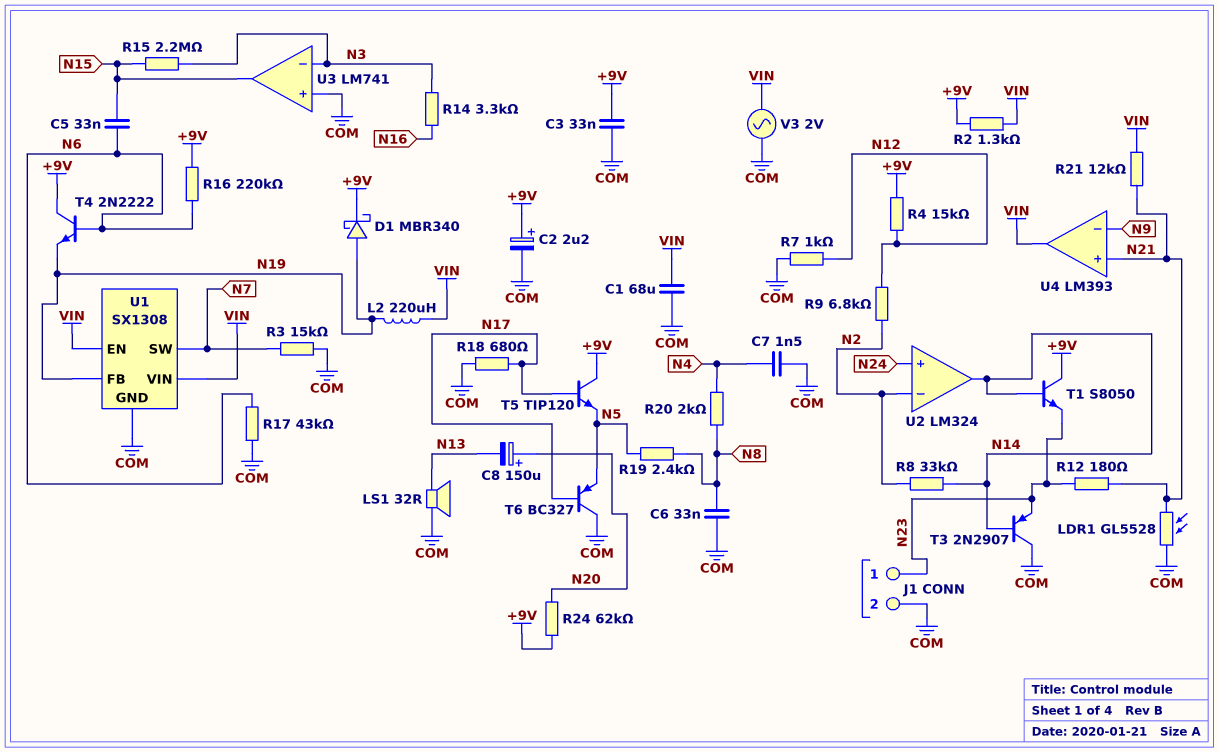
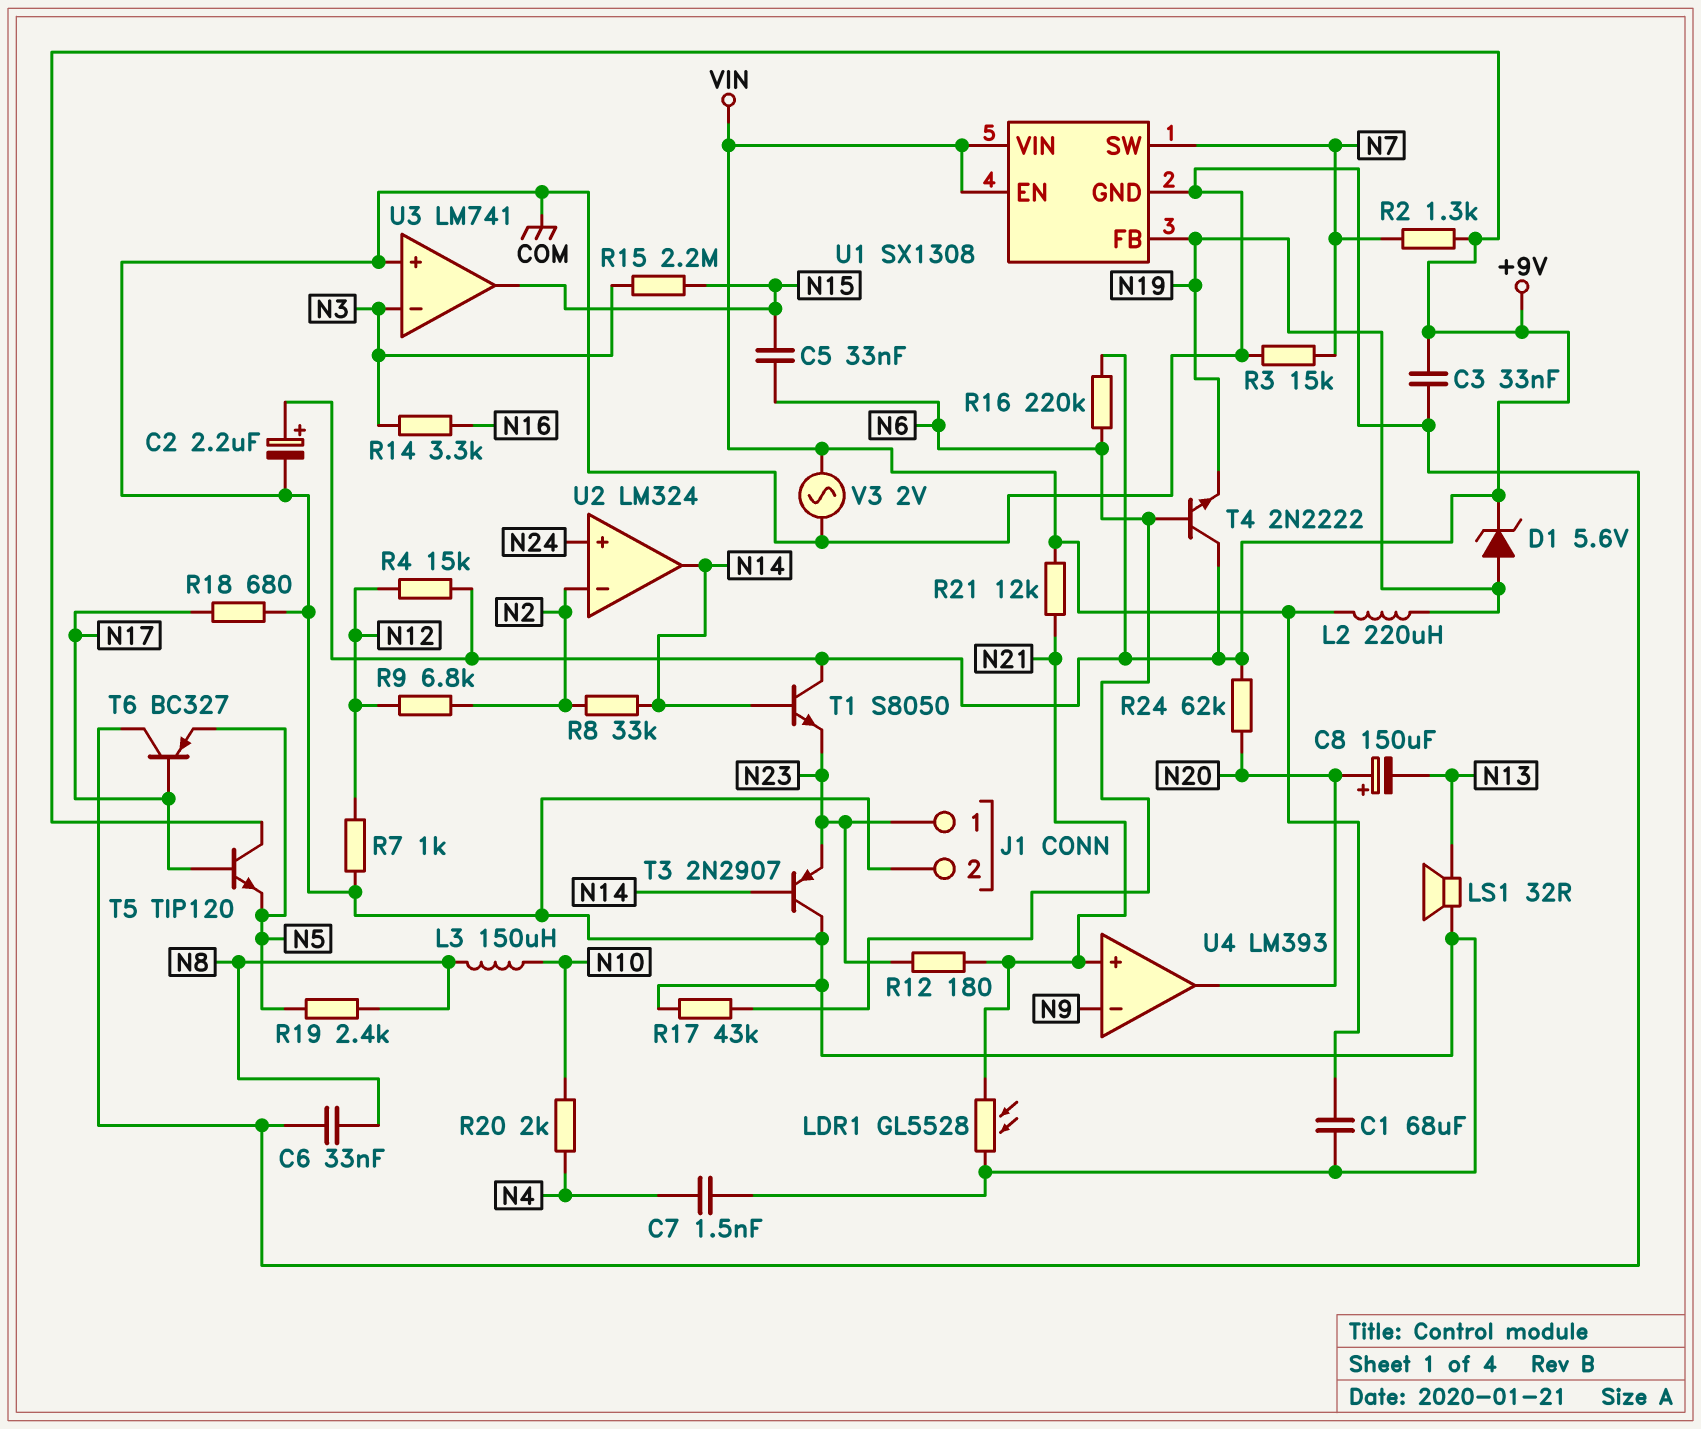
D1: schottky MBR340 (A N19, K +9V) -> zener 5.6V (A N19, K +9V)
L3: none -> 150uH (N8, N10)
R2: 1.3k (+9V, VIN) -> 1.3k (+9V, N7)
R20: 2k (N4, N8) -> 2k (N4, N10)
U4 pin out: VIN -> N20

